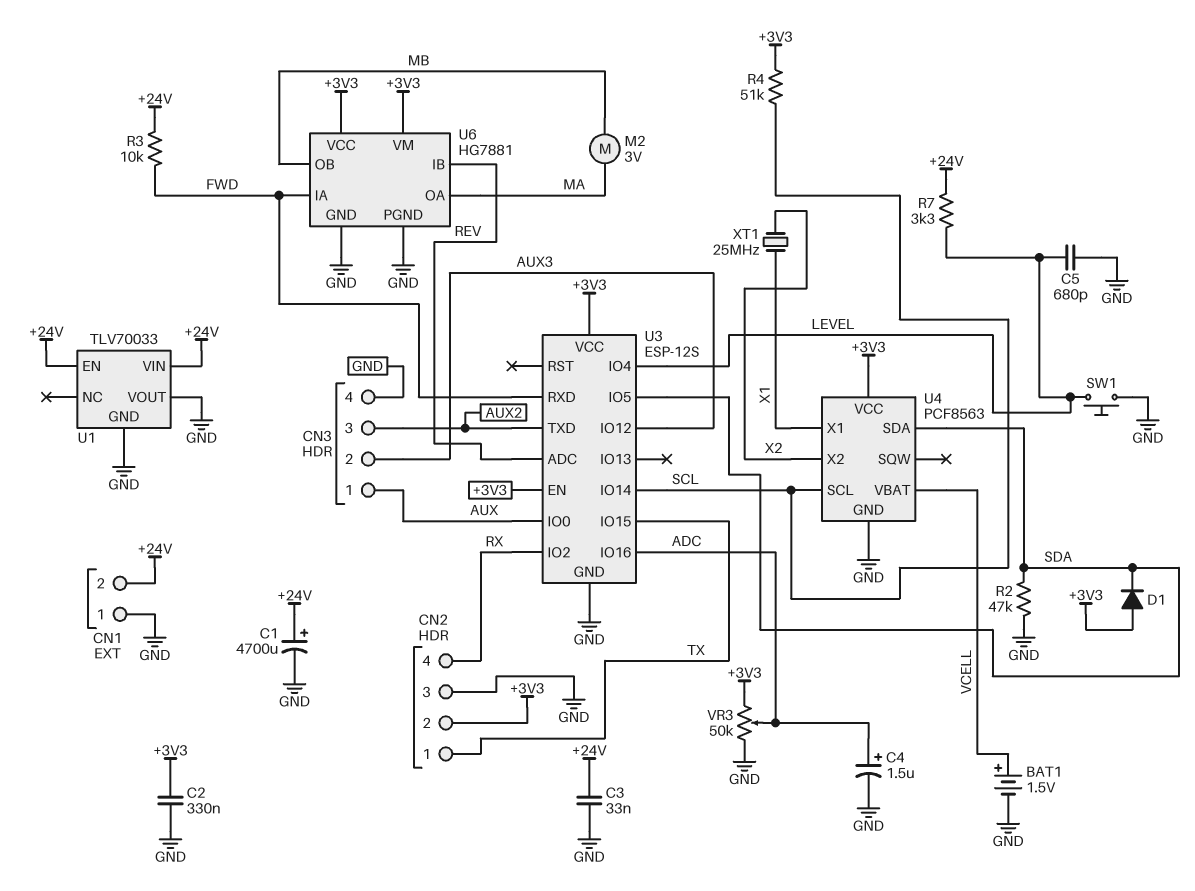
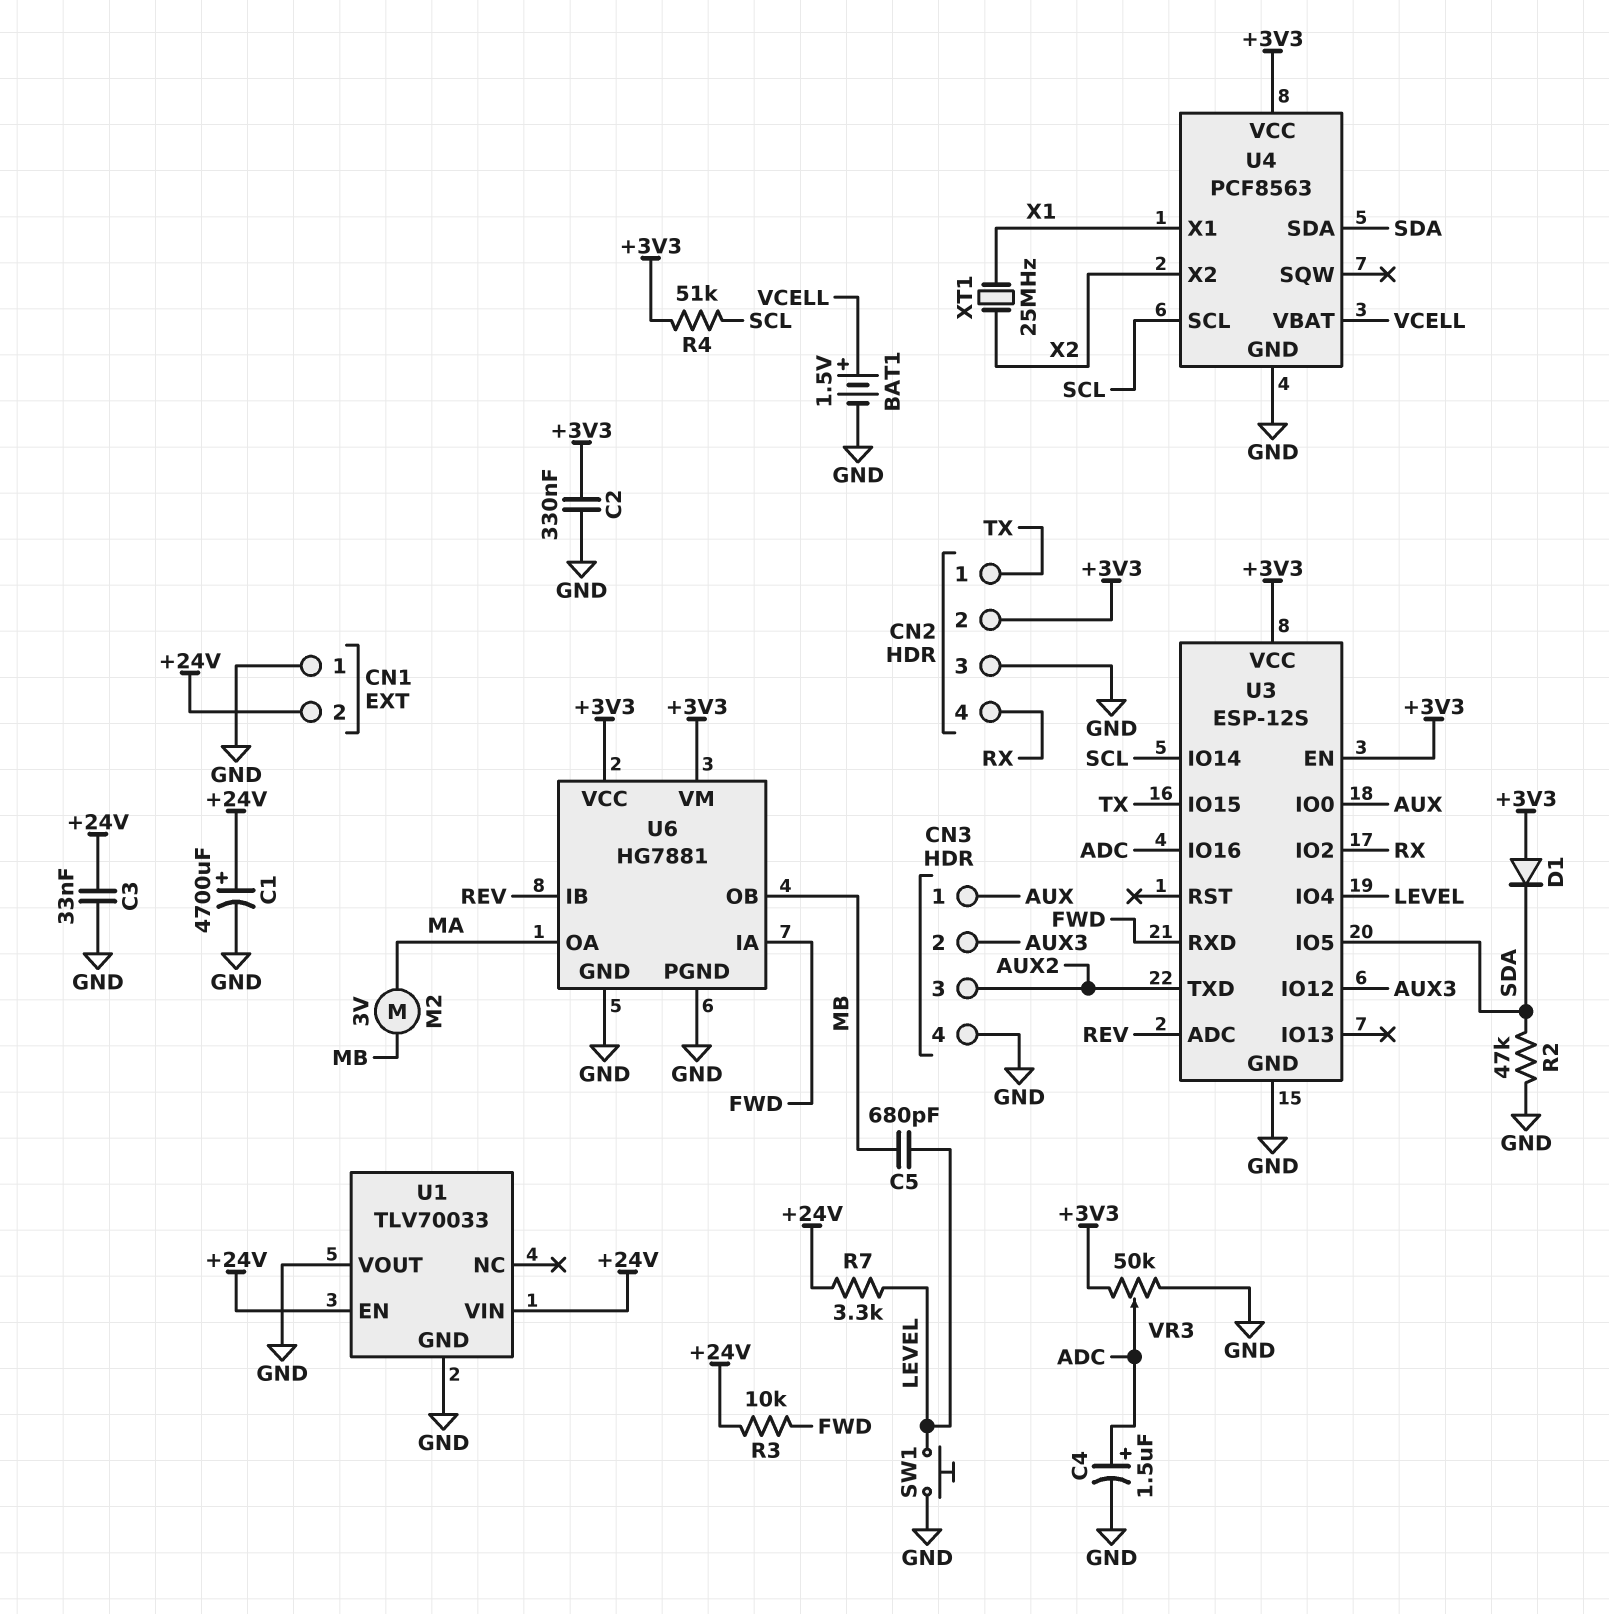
C5: 680pF (GND, LEVEL) -> 680pF (LEVEL, MB)

